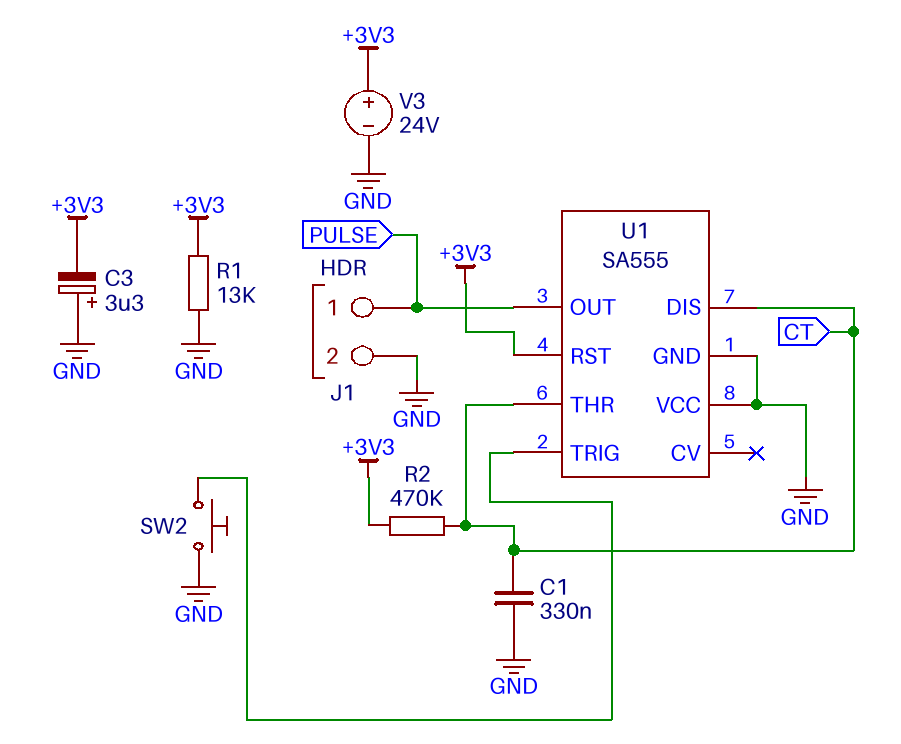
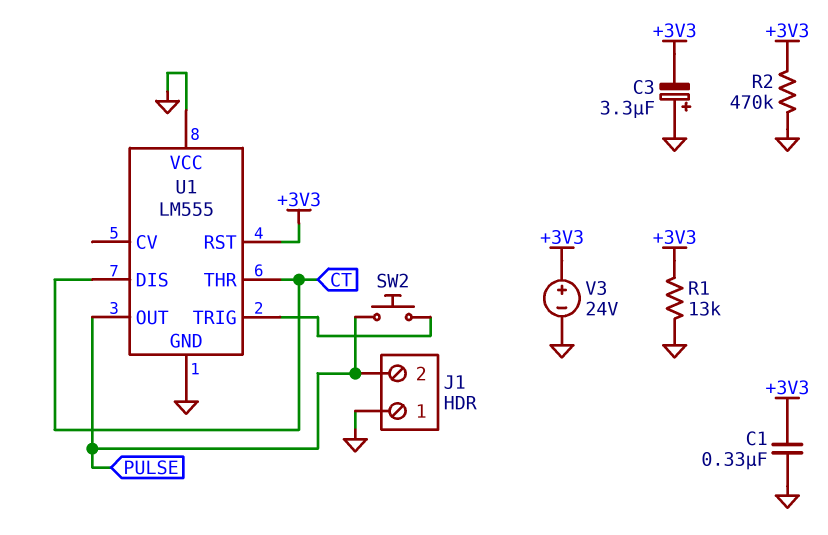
C1: 330nF (CT, GND) -> 330nF (+3V3, GND)
J1 pin 1: PULSE -> GND
J1 pin 2: GND -> PULSE
R2: 470k (+3V3, CT) -> 470k (+3V3, GND)
SW2: button (GND, U1/TRIG) -> button (PULSE, U1/TRIG)
U1: SA555 -> LM555

